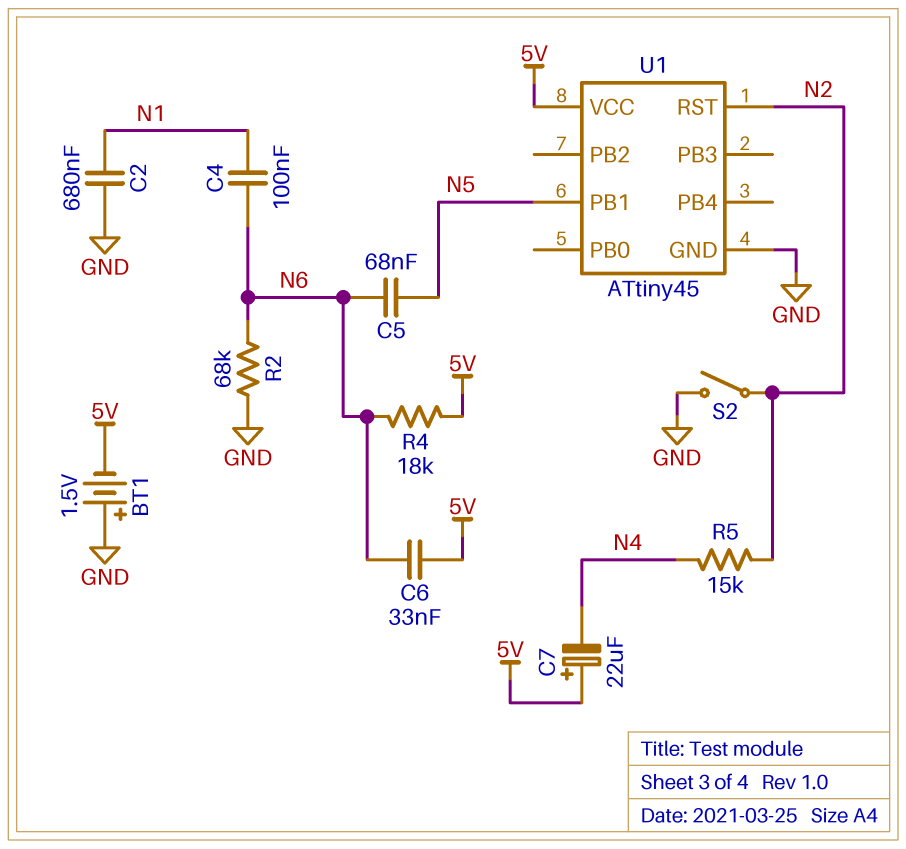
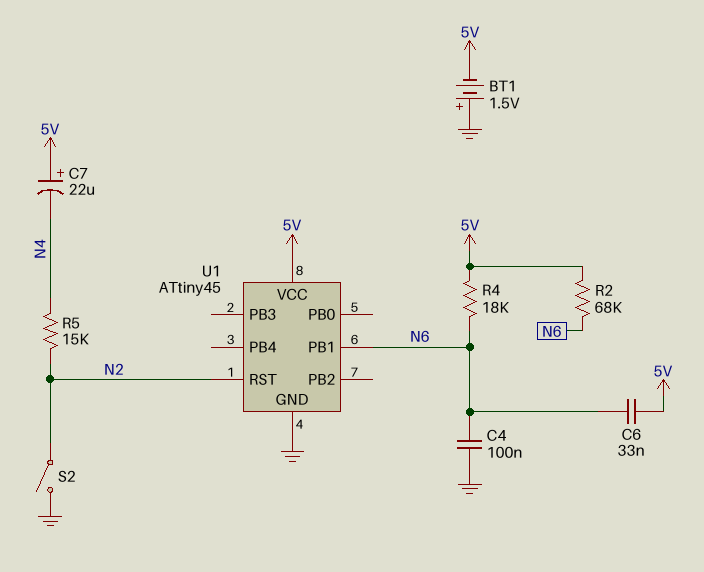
C2: 680nF (GND, N1) -> none
C4: 100nF (N1, N6) -> 100nF (GND, N6)
C5: 68nF (N5, N6) -> none
R2: 68k (GND, N6) -> 68k (5V, N6)
U1 pin PB1: N5 -> N6

